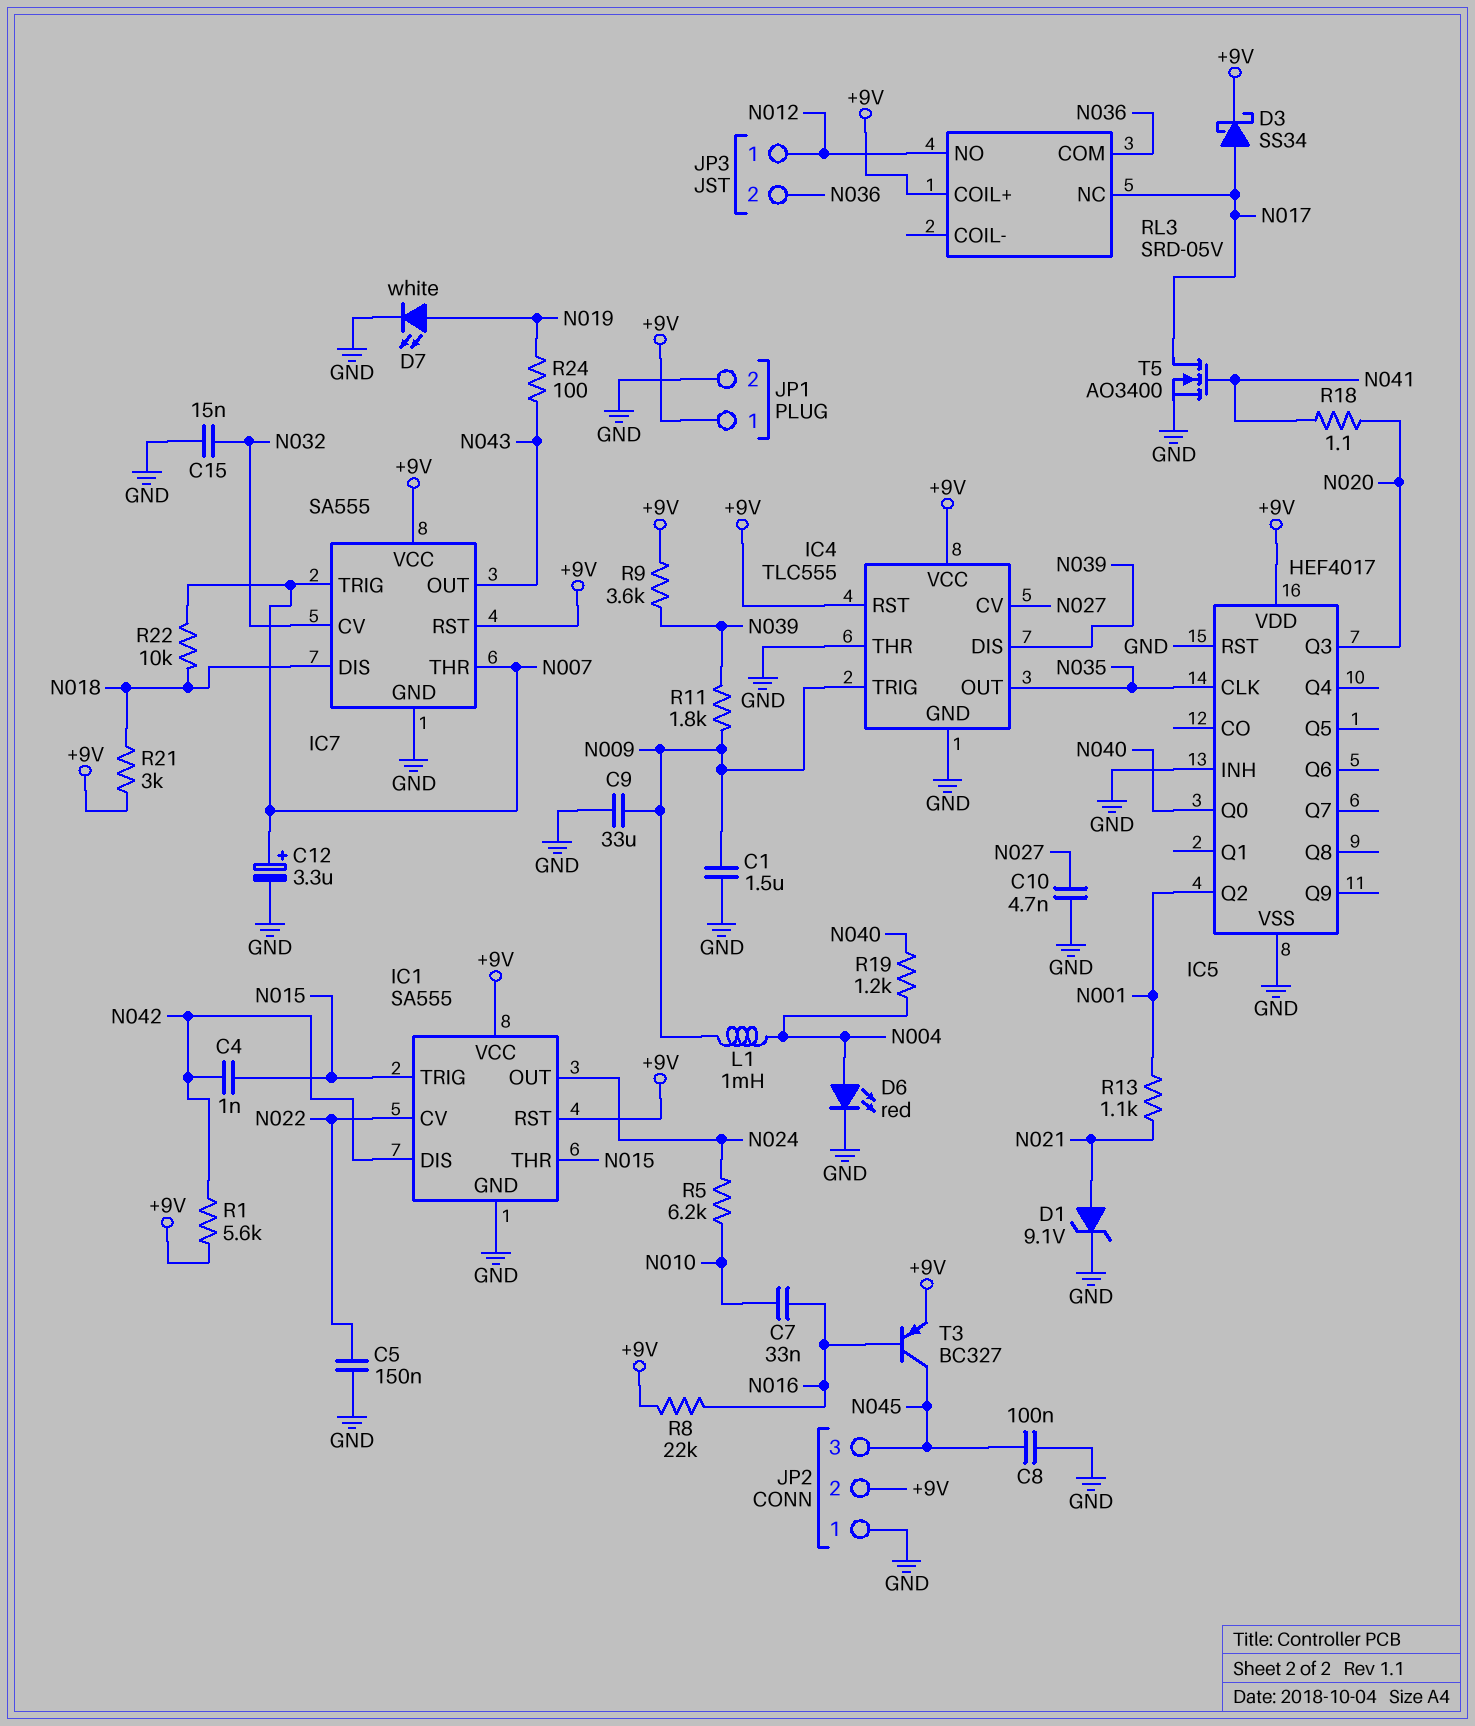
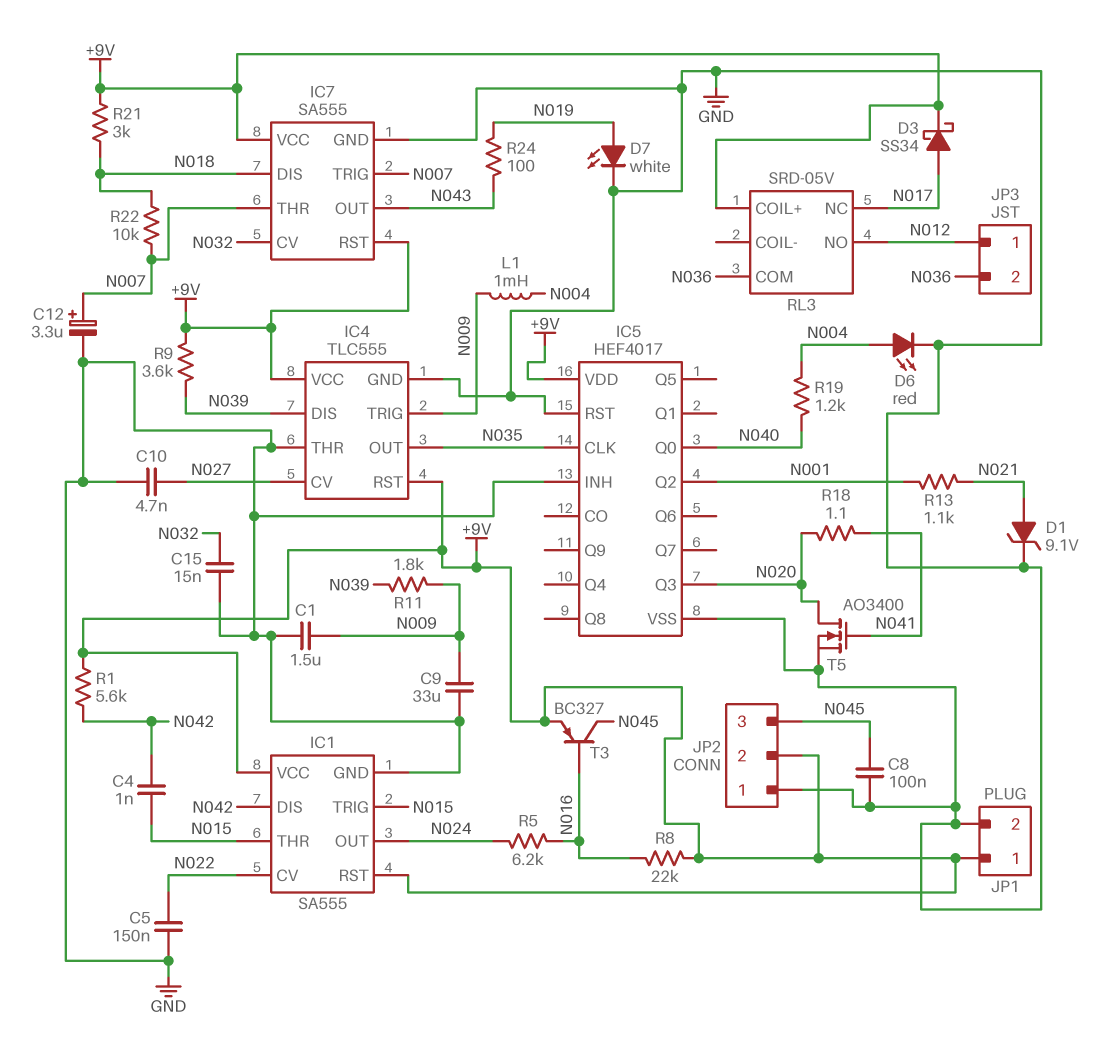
C7: 33nF (N010, N016) -> none
R5: 6.2k (N010, N024) -> 6.2k (N016, N024)
T5: NMOS AO3400 (G N041, D N017, S GND) -> NMOS AO3400 (G N041, D N020, S GND)

